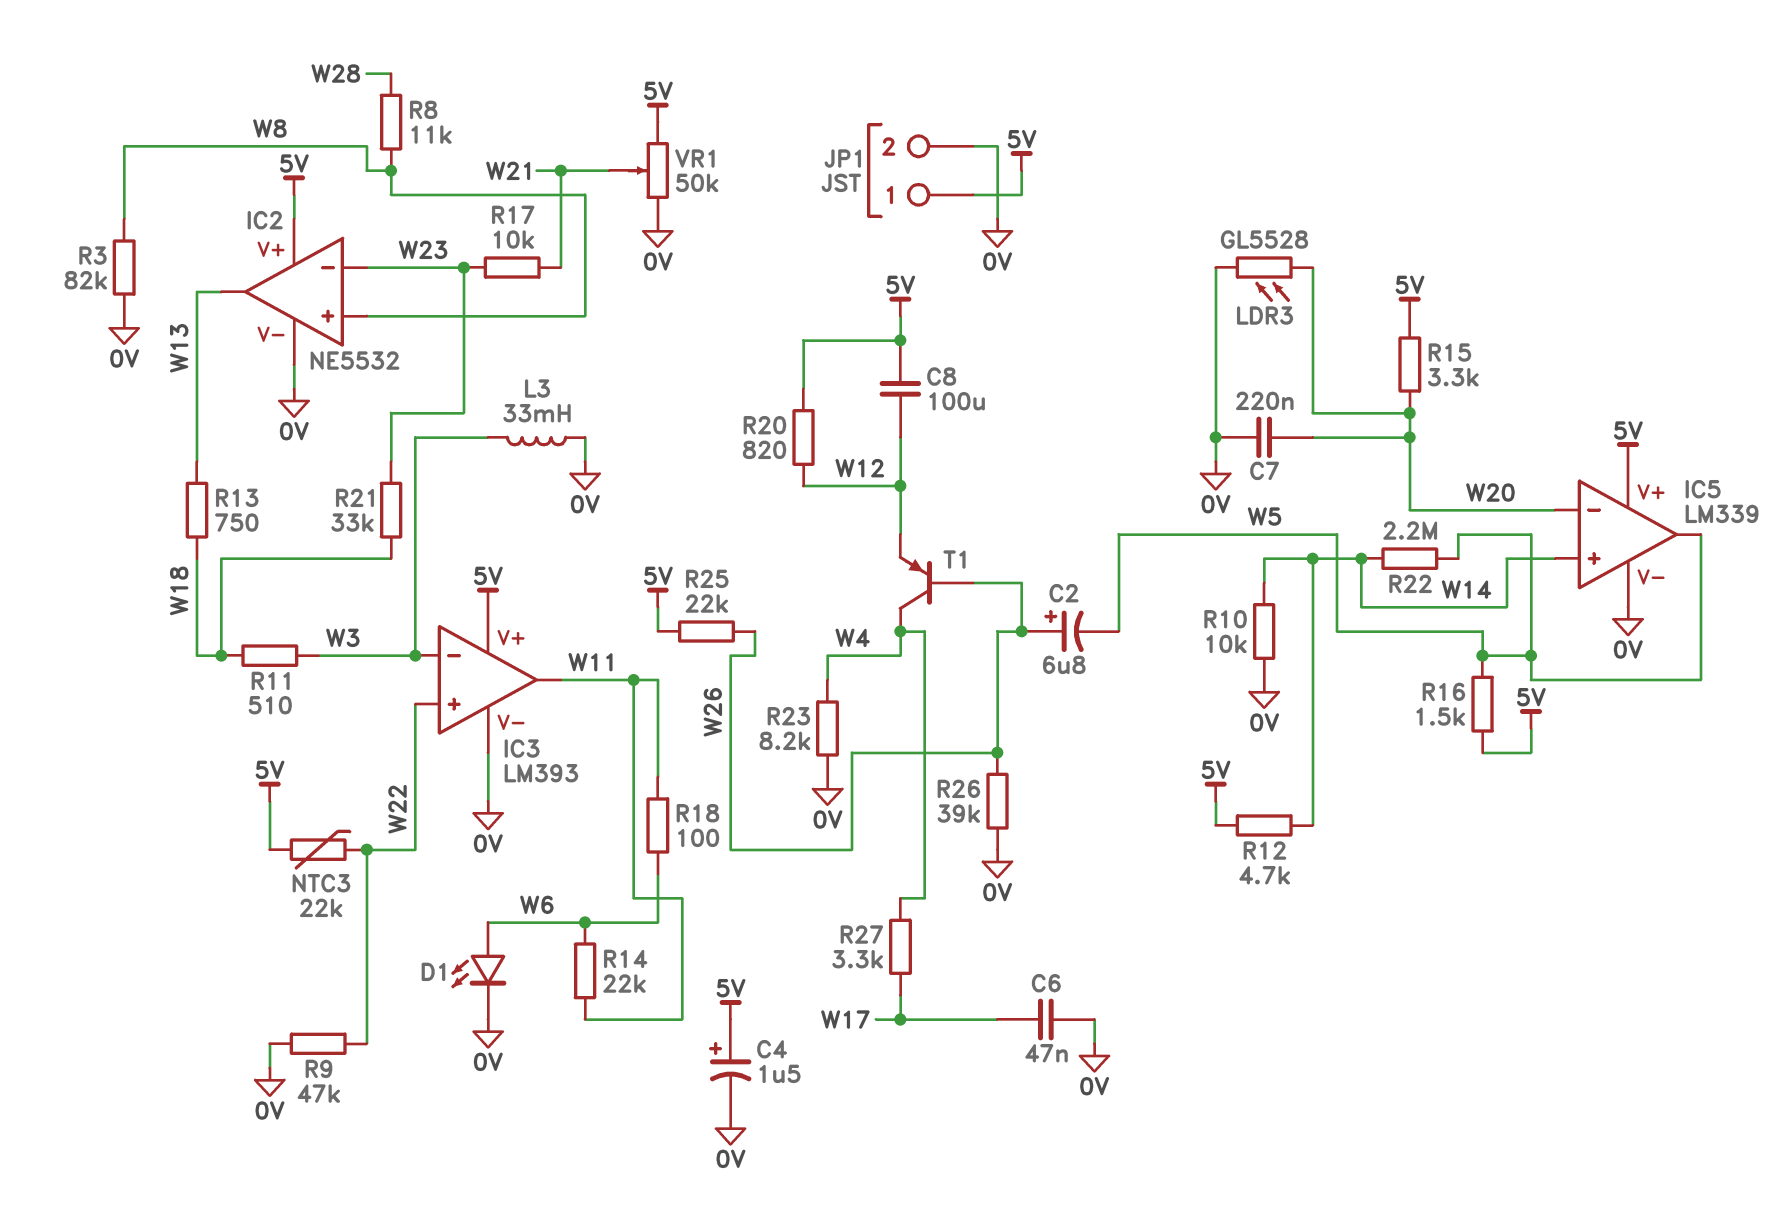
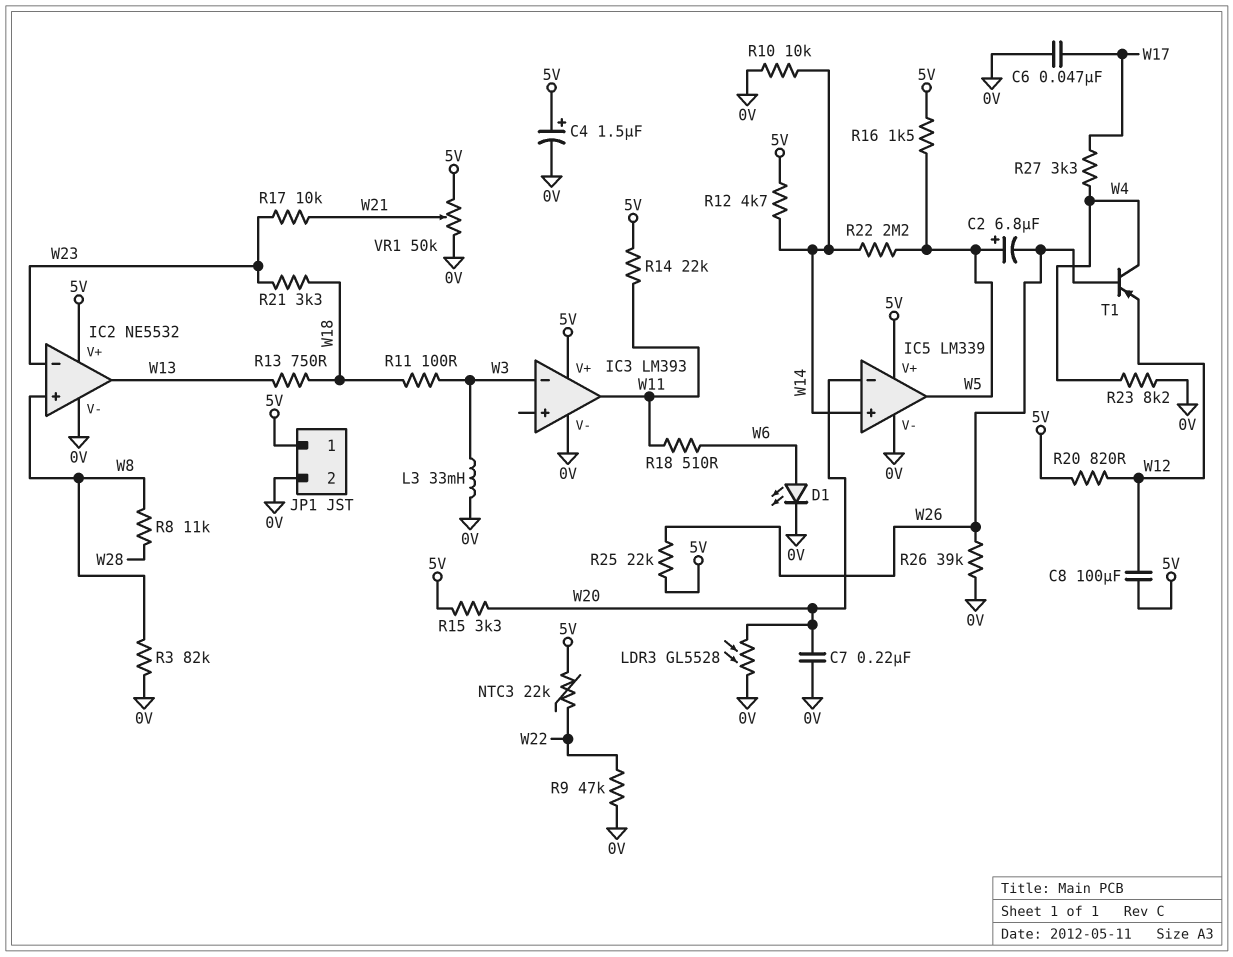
C2: 6.8uF (plus W26, minus W5) -> 6.8uF (plus W5, minus W26)
IC3 pin in+: W22 -> none
R11: 510 (W3, W18) -> 100 (W3, W18)
R14: 22k (W6, W11) -> 22k (5V, W11)
R18: 100 (W6, W11) -> 510 (W6, W11)
R21: 33k (W18, W23) -> 3.3k (W18, W23)

